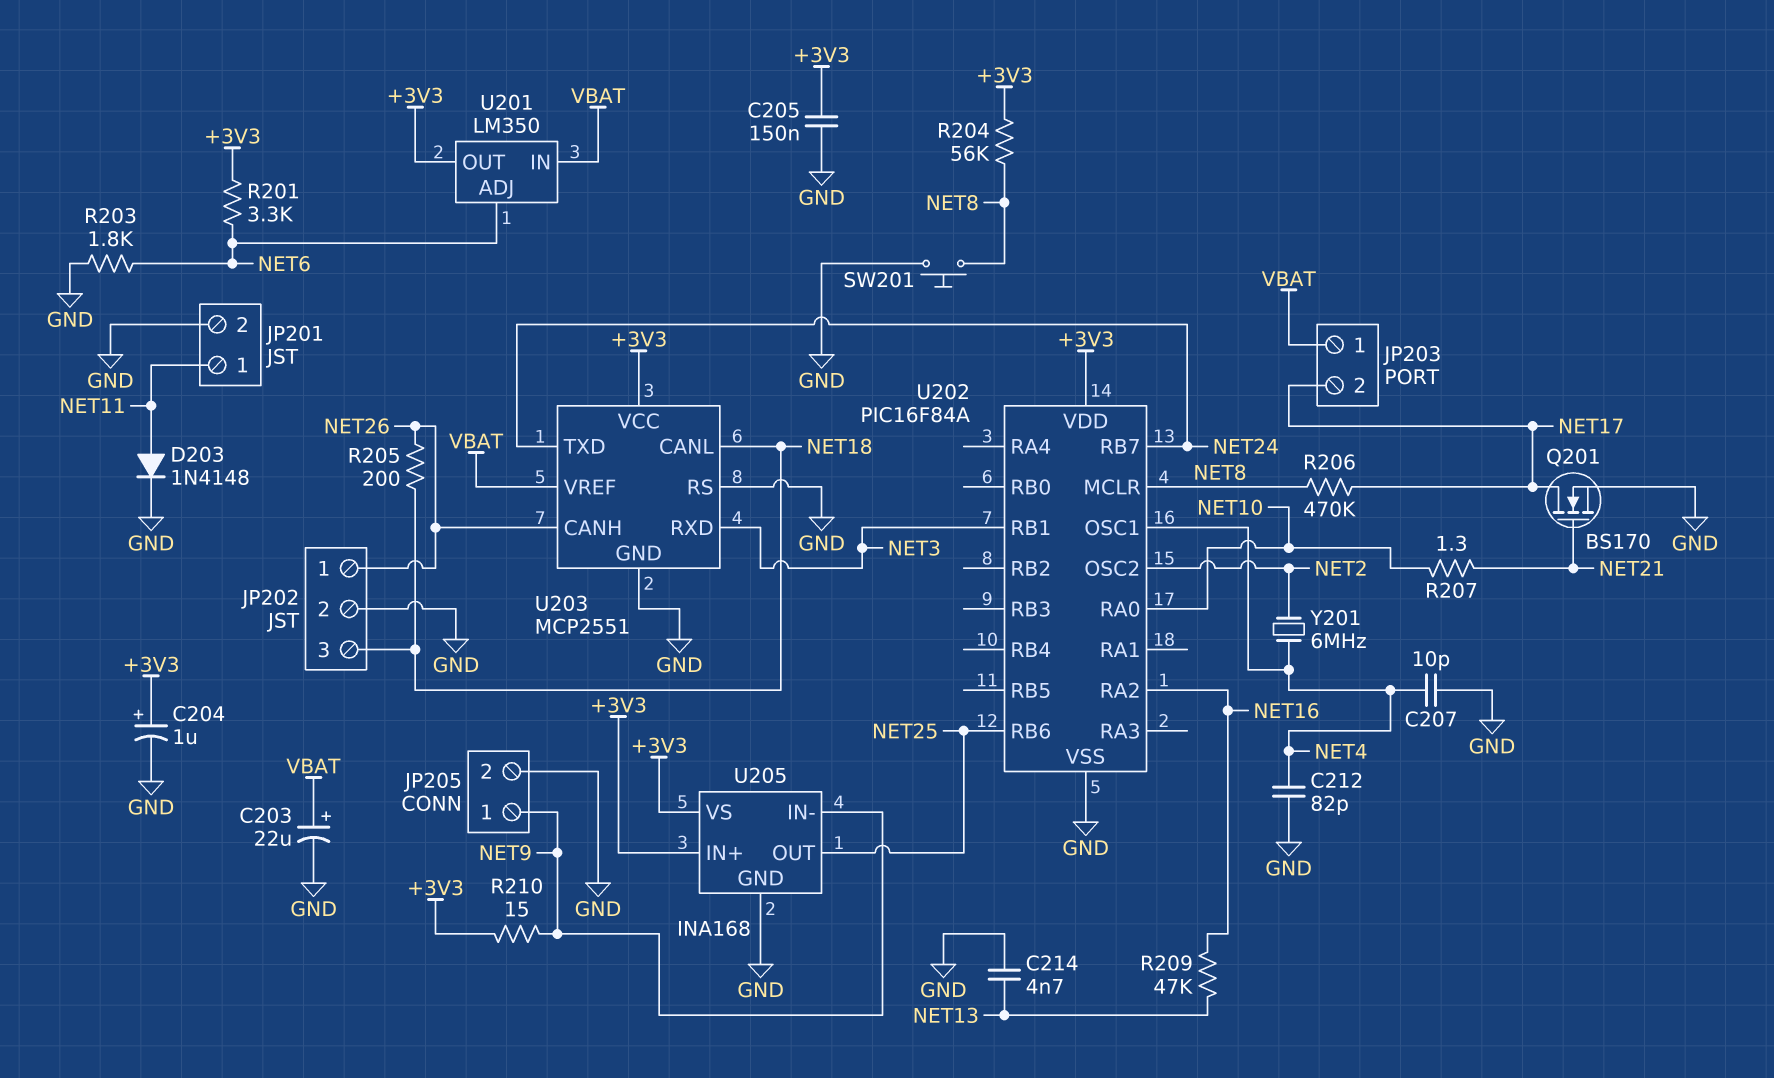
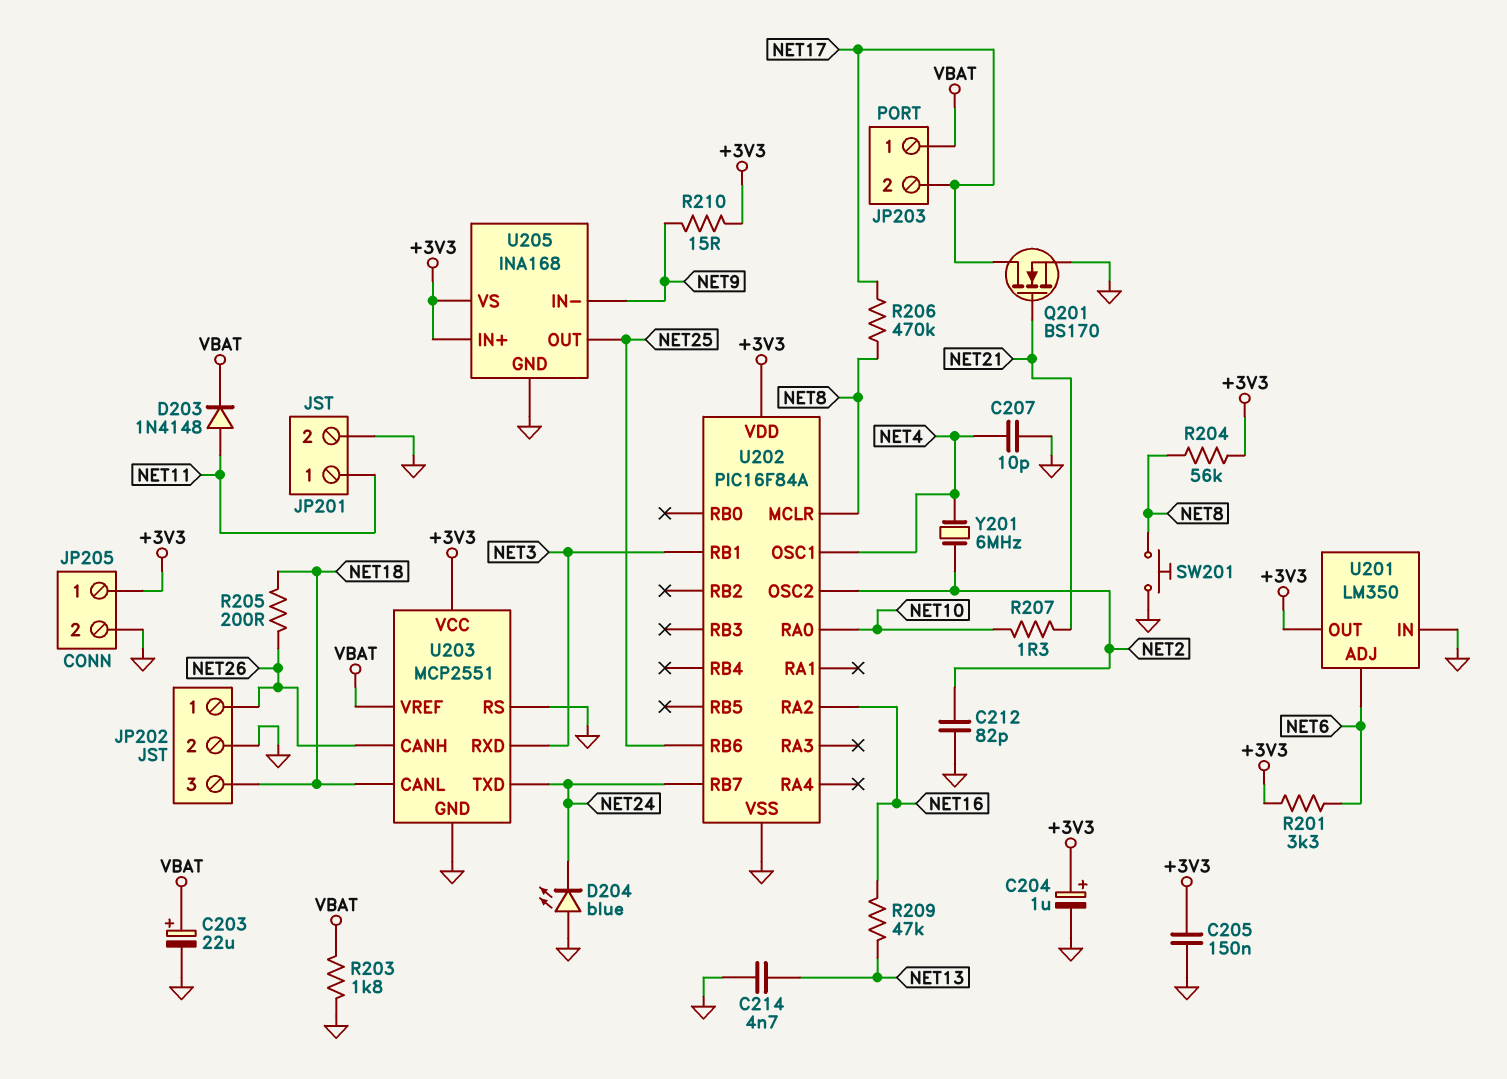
C212: 82pF (GND, NET4) -> 82pF (GND, NET2)
D203: diode 1N4148 (A NET11, K GND) -> diode 1N4148 (A NET11, K VBAT)
D204: none -> LED blue (A GND, K NET24)
JP205 pin 1: NET9 -> +3V3
R203: 1.8k (GND, NET6) -> 1.8k (GND, VBAT)
U201 pin IN: VBAT -> GND

